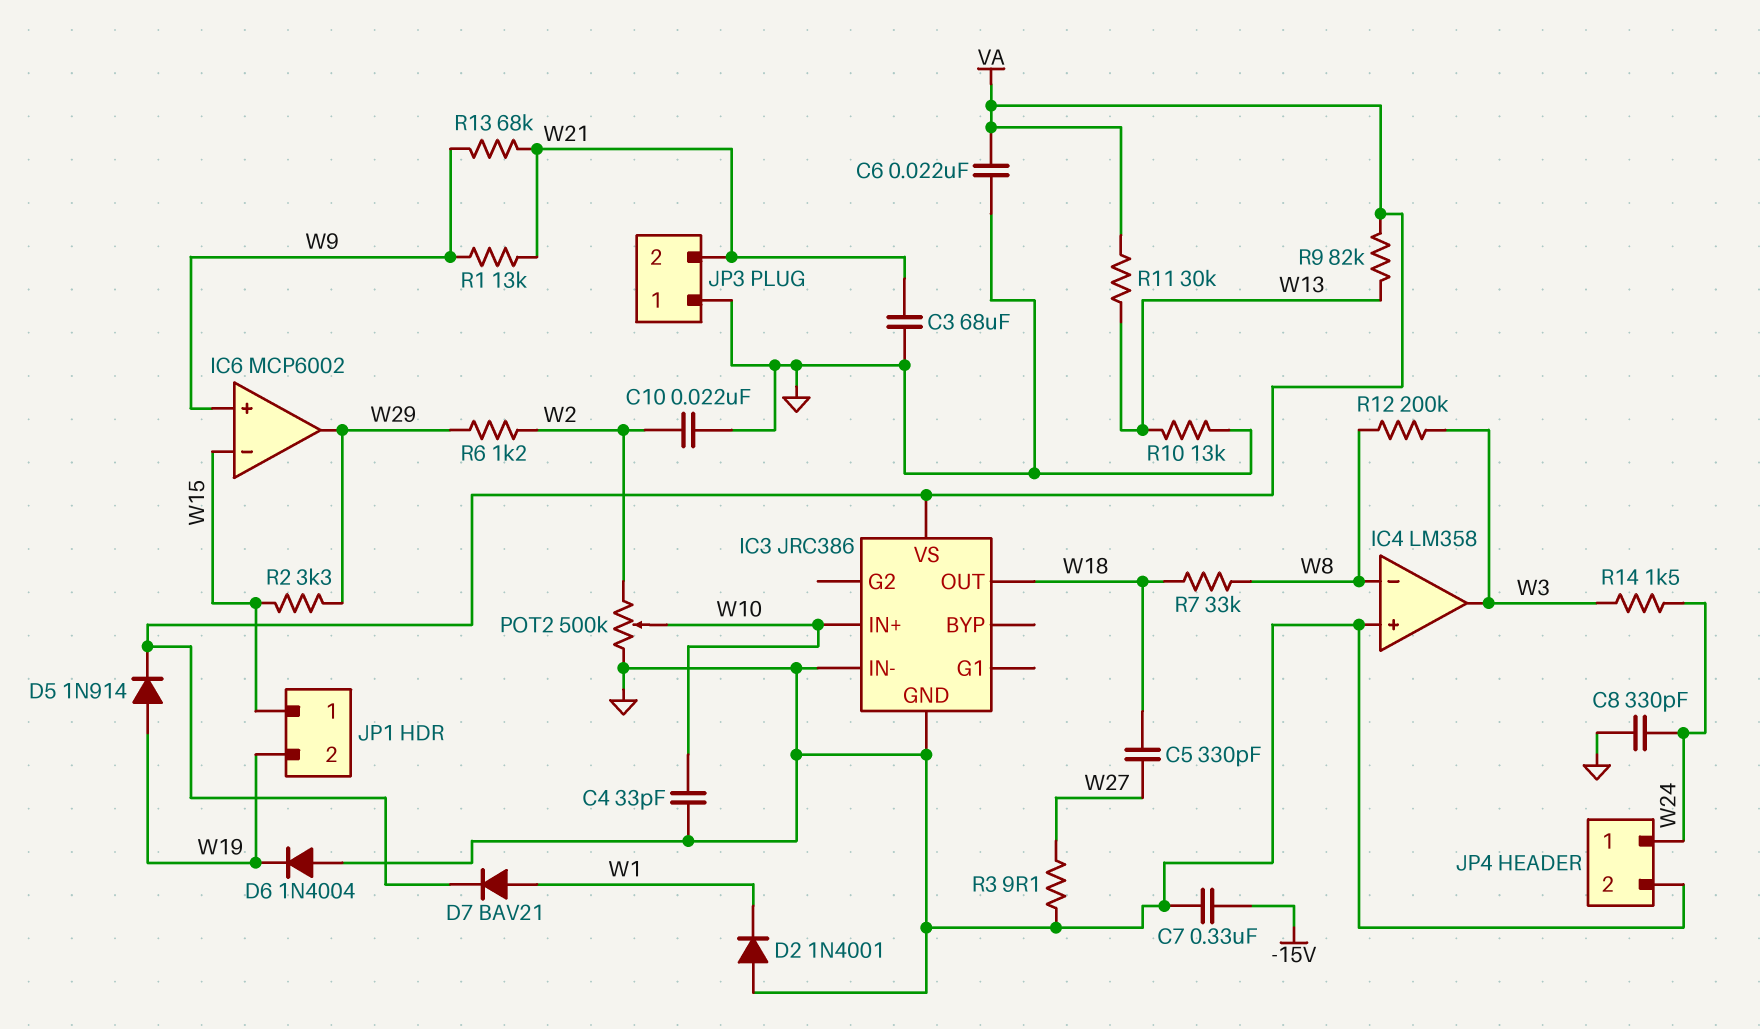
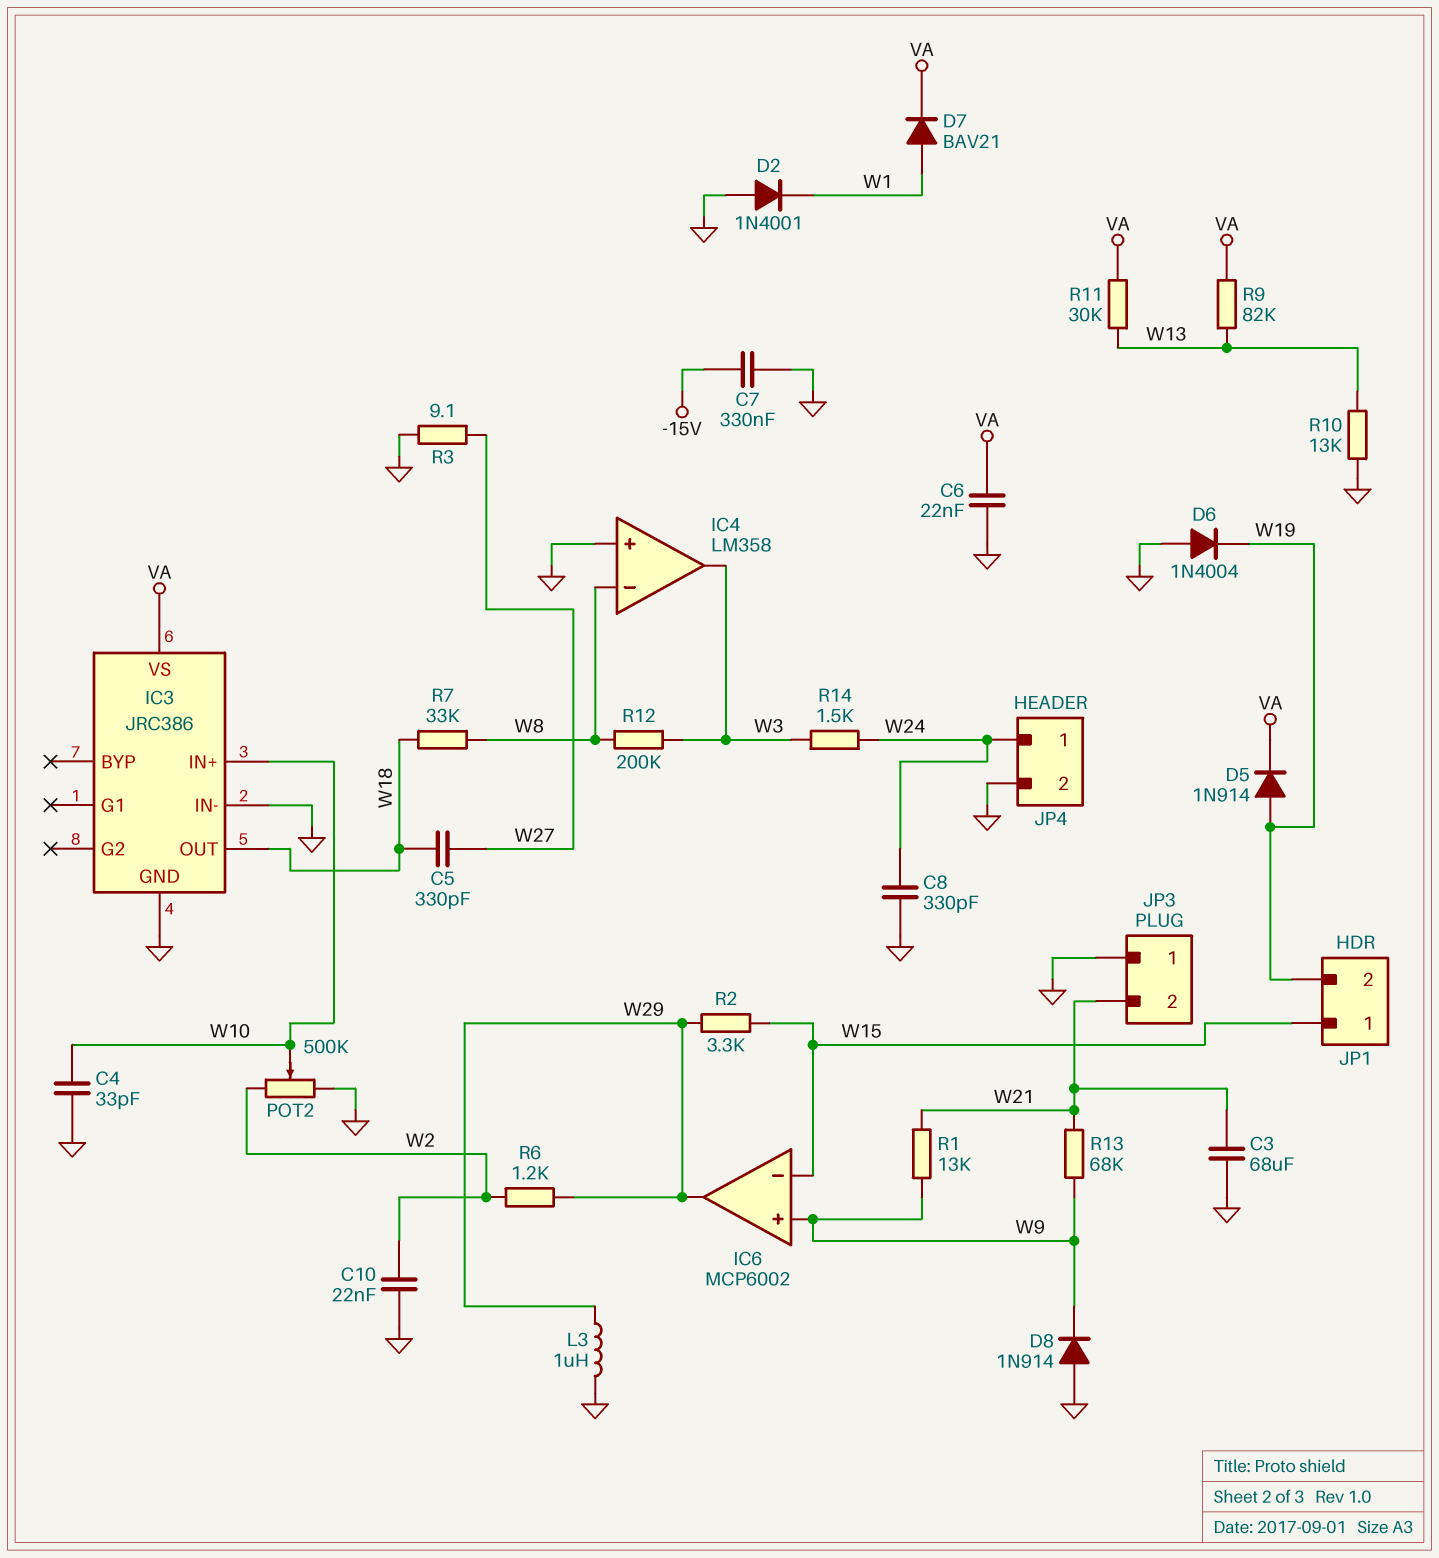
D8: none -> diode 1N914 (A GND, K W9)
L3: none -> 1uH (GND, W29)

